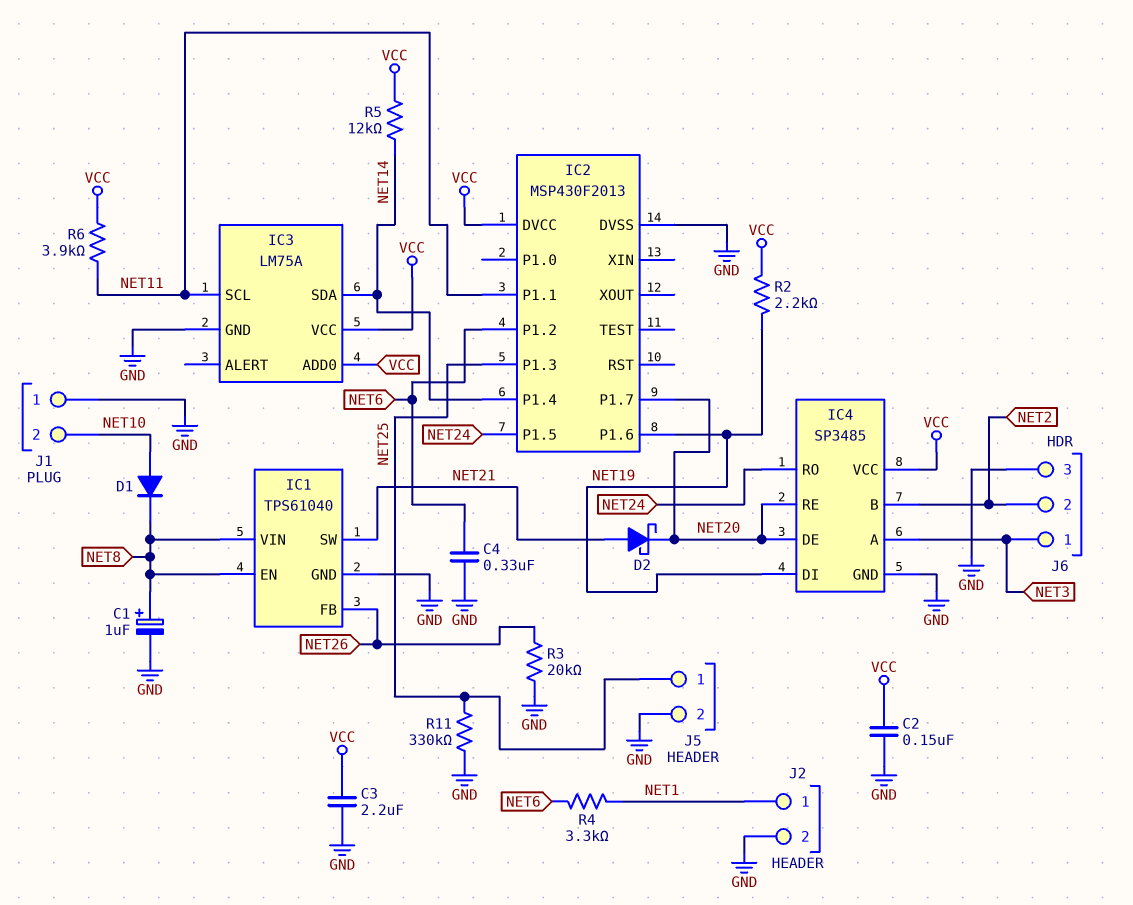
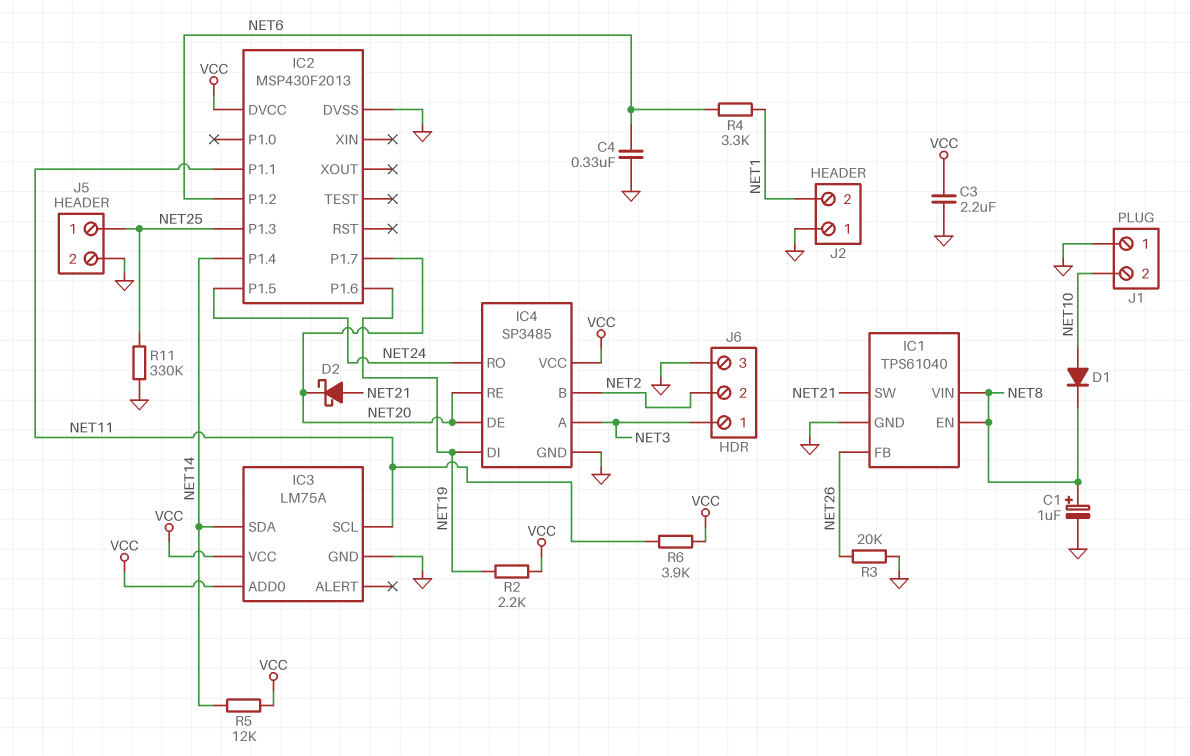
C2: 150nF (GND, VCC) -> none
J2 pin 1: NET1 -> GND
J2 pin 2: GND -> NET1

